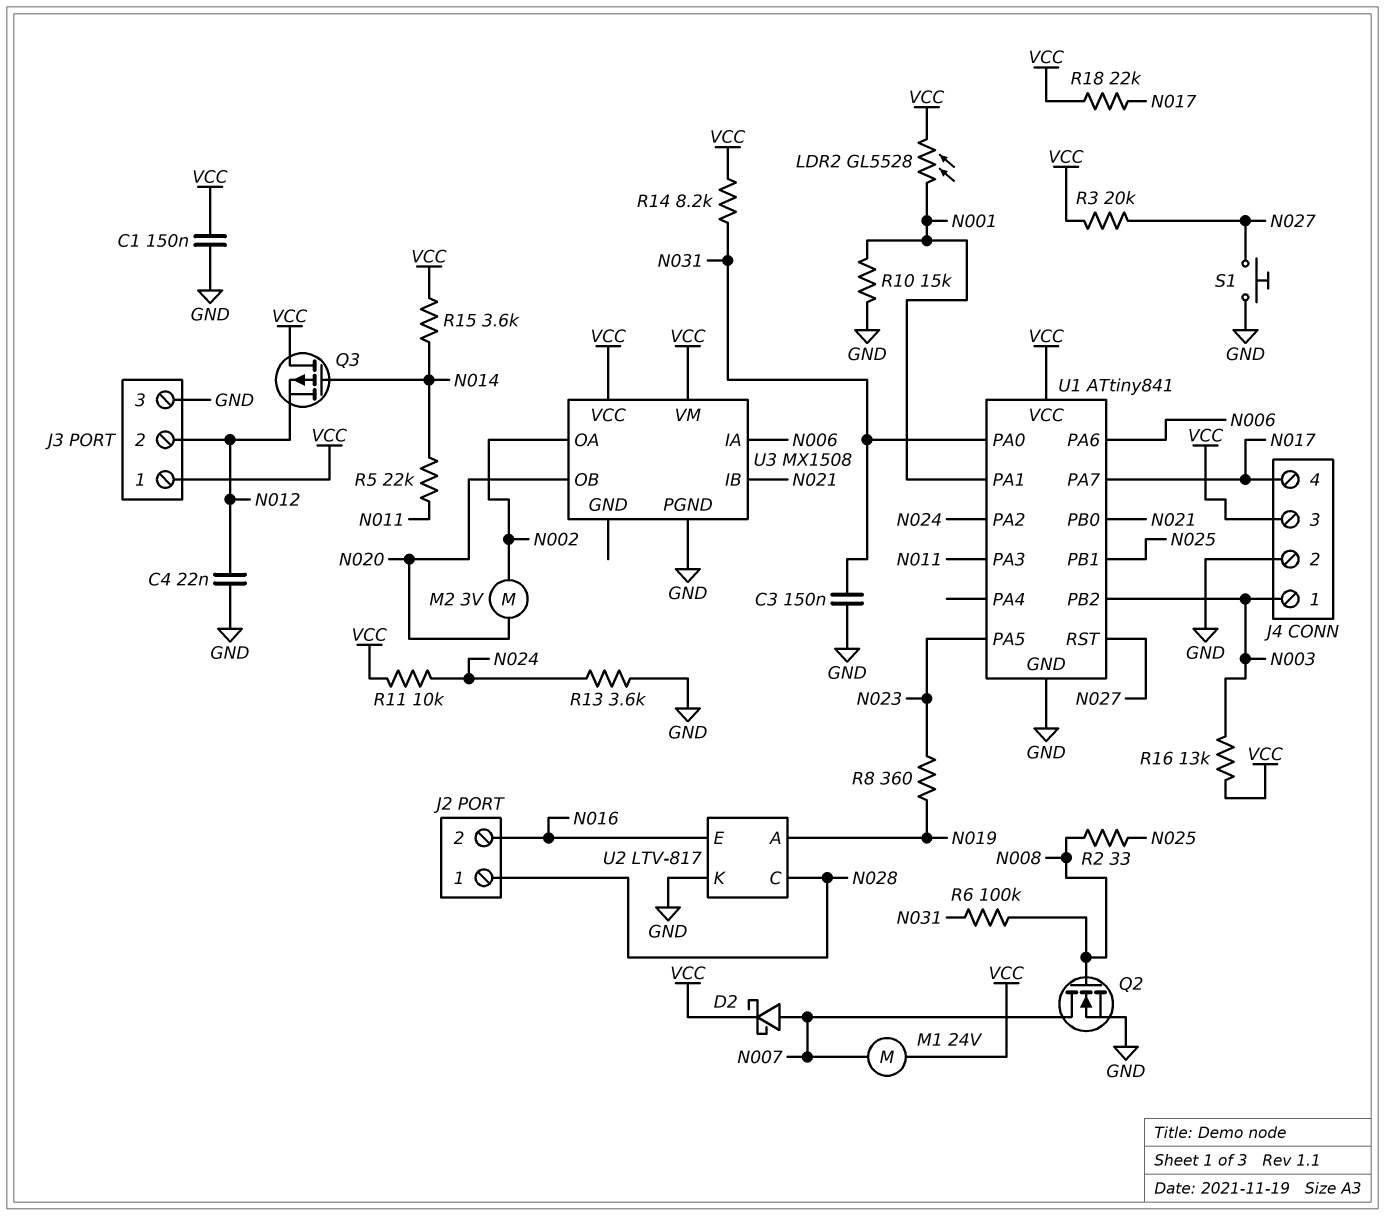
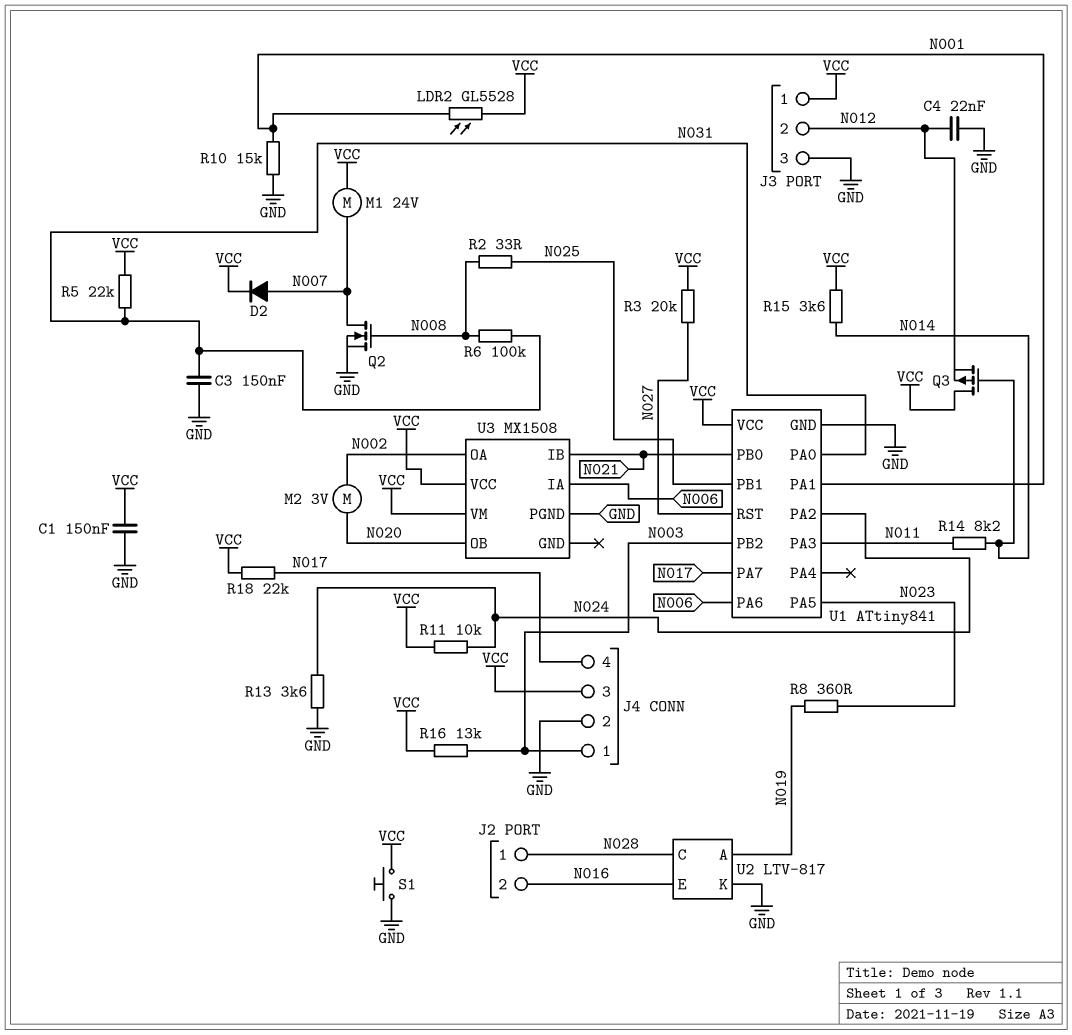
D2: schottky (A N007, K VCC) -> diode (A N007, K VCC)
R5: 22k (N011, N014) -> 22k (N031, VCC)
R14: 8.2k (N031, VCC) -> 8.2k (N011, N014)
S1: button (GND, N027) -> button (GND, VCC)

